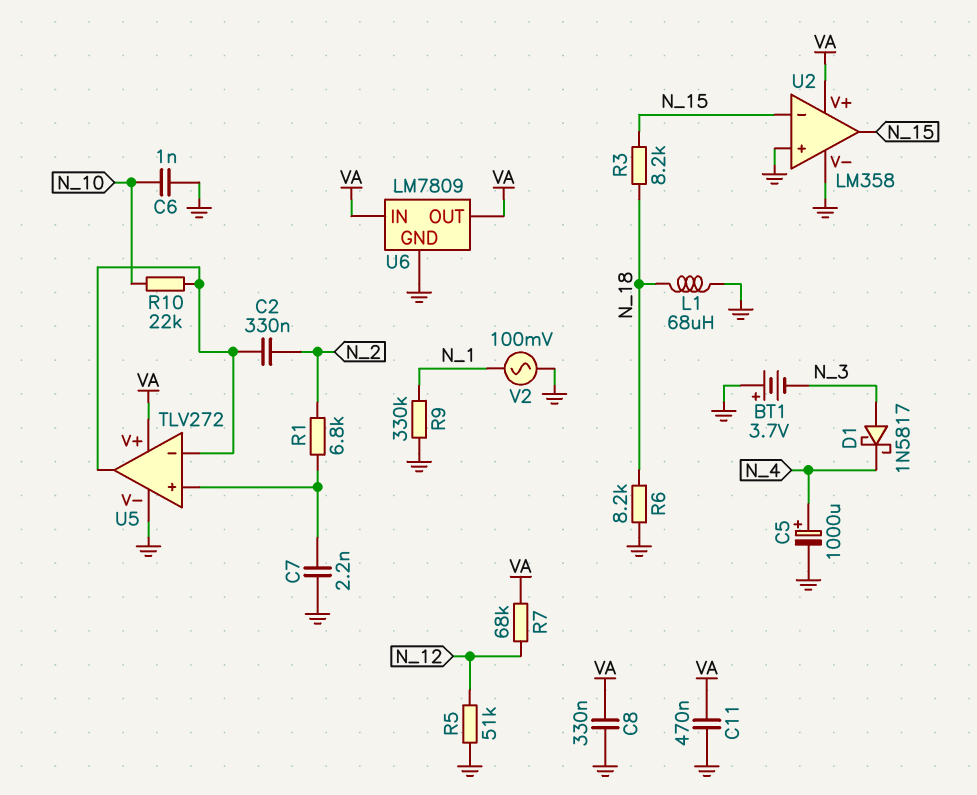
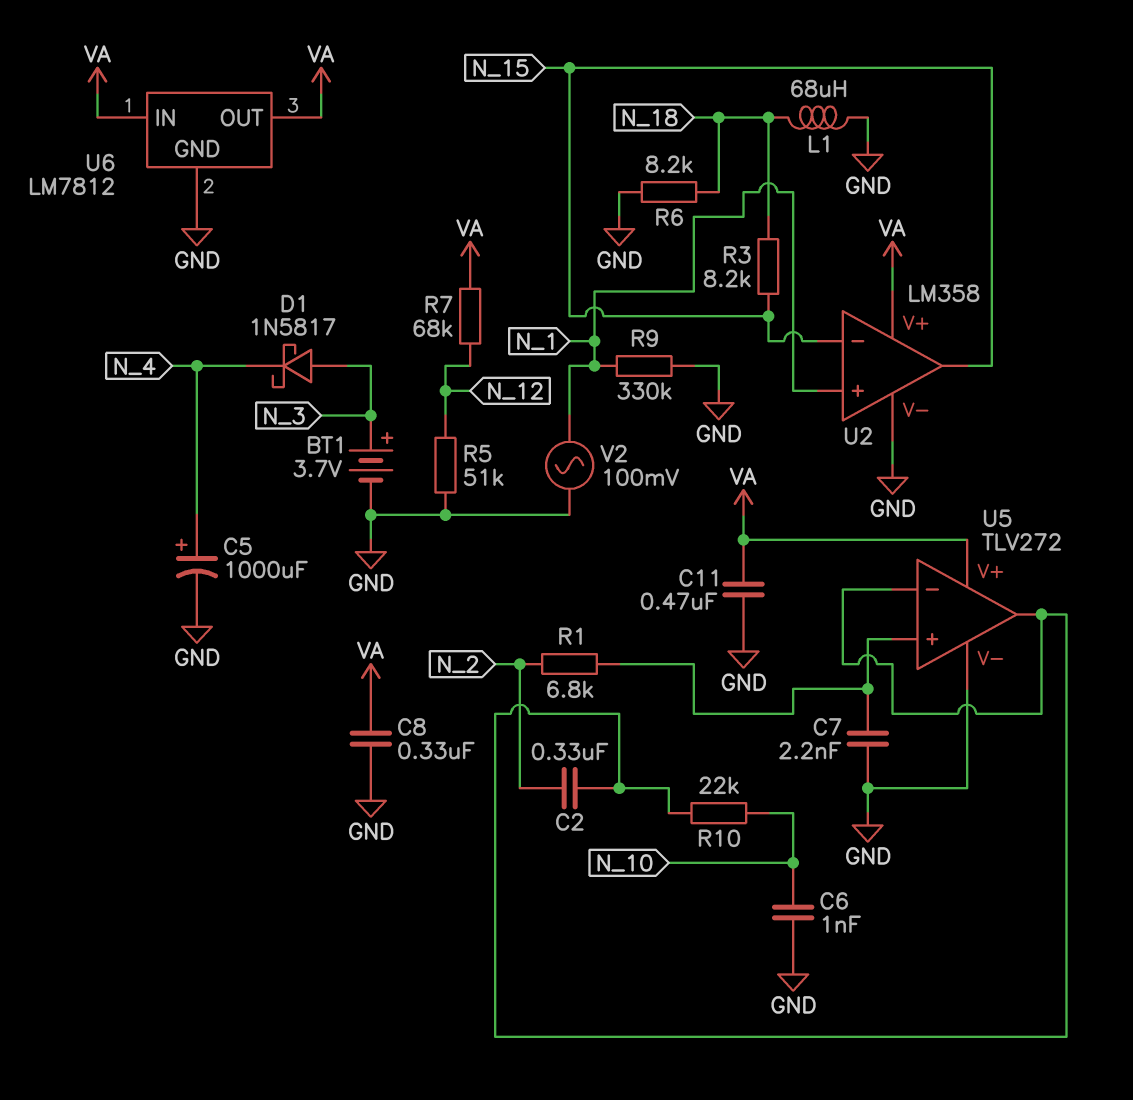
BT1: 3.7V (plus GND, minus N_3) -> 3.7V (plus N_3, minus GND)
U2 pin in+: GND -> N_1
U6: LM7809 -> LM7812

